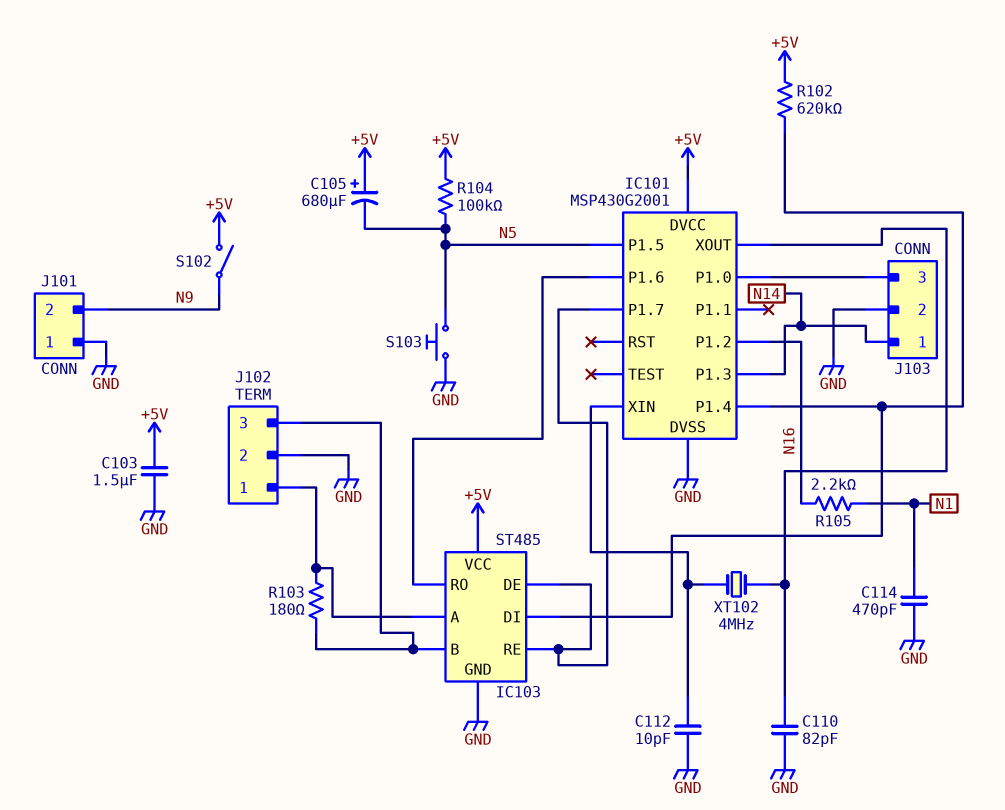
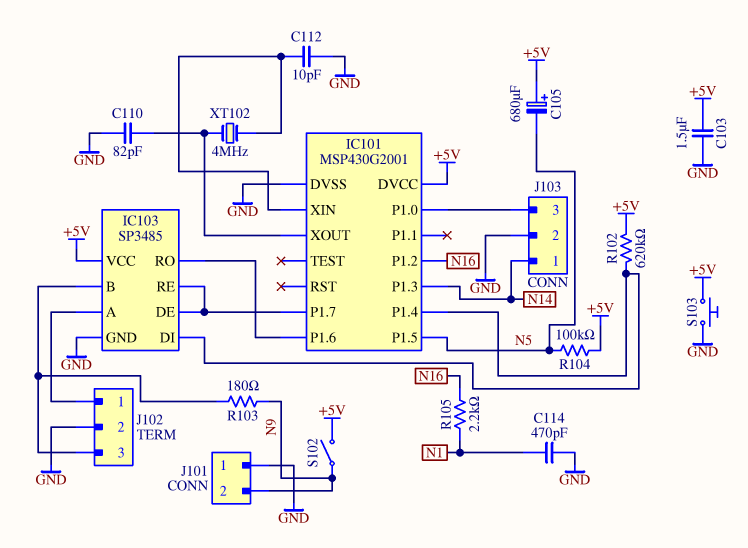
IC103: ST485 -> SP3485
R103: 180 (IC103/A, IC103/B) -> 180 (IC103/B, N9)
S103: button (GND, N5) -> button (+5V, GND)

